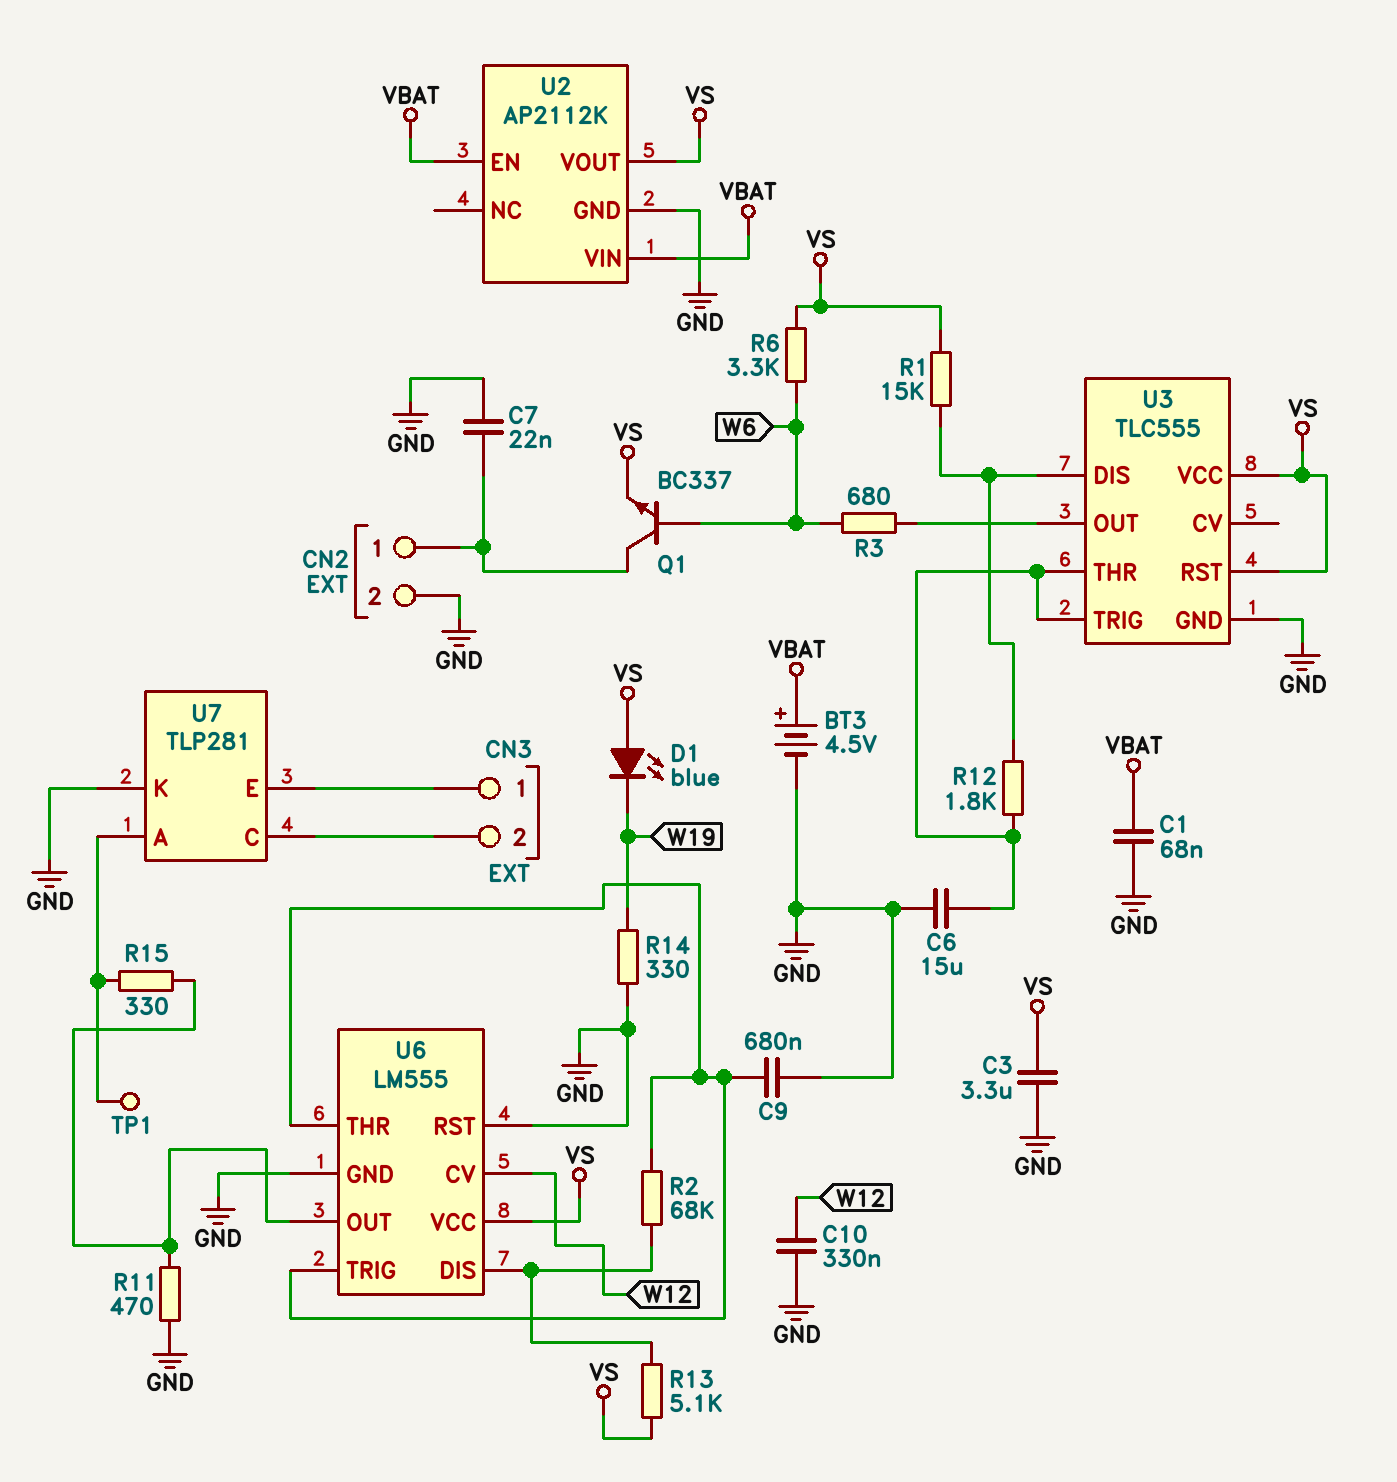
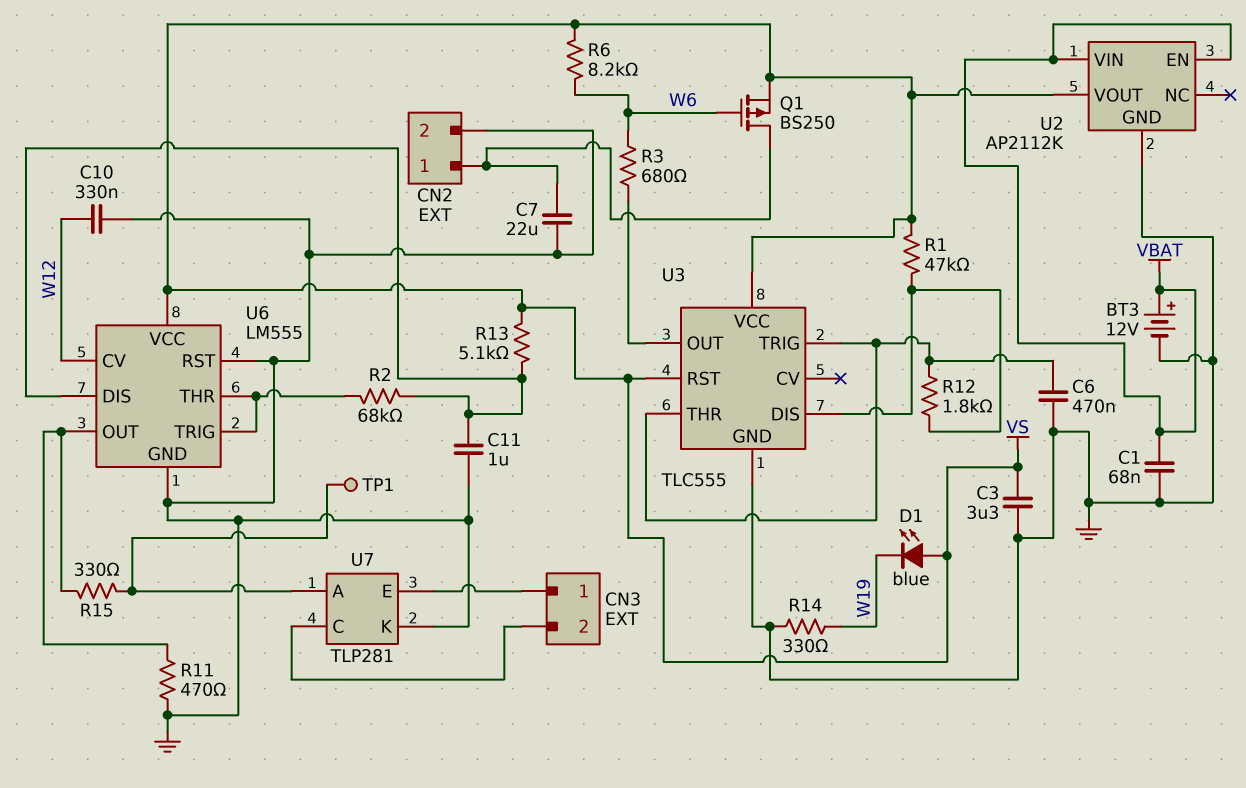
BT3: 4.5V (plus VBAT, minus GND) -> 12V (plus VBAT, minus GND)
C6: 15uF (GND, U3/THR) -> 470nF (GND, U3/THR)
C7: 22nF (CN2/1, GND) -> 22uF (CN2/1, GND)
C9: 680nF (GND, U6/THR) -> none
C11: none -> 1uF (GND, U6/DIS)
Q1: NPN BC337 (B W6, C CN2/1, E VS) -> PMOS BS250 (G W6, D CN2/1, S VS)
R1: 15k (U3/DIS, VS) -> 47k (U3/DIS, VS)
R6: 3.3k (VS, W6) -> 8.2k (VS, W6)

